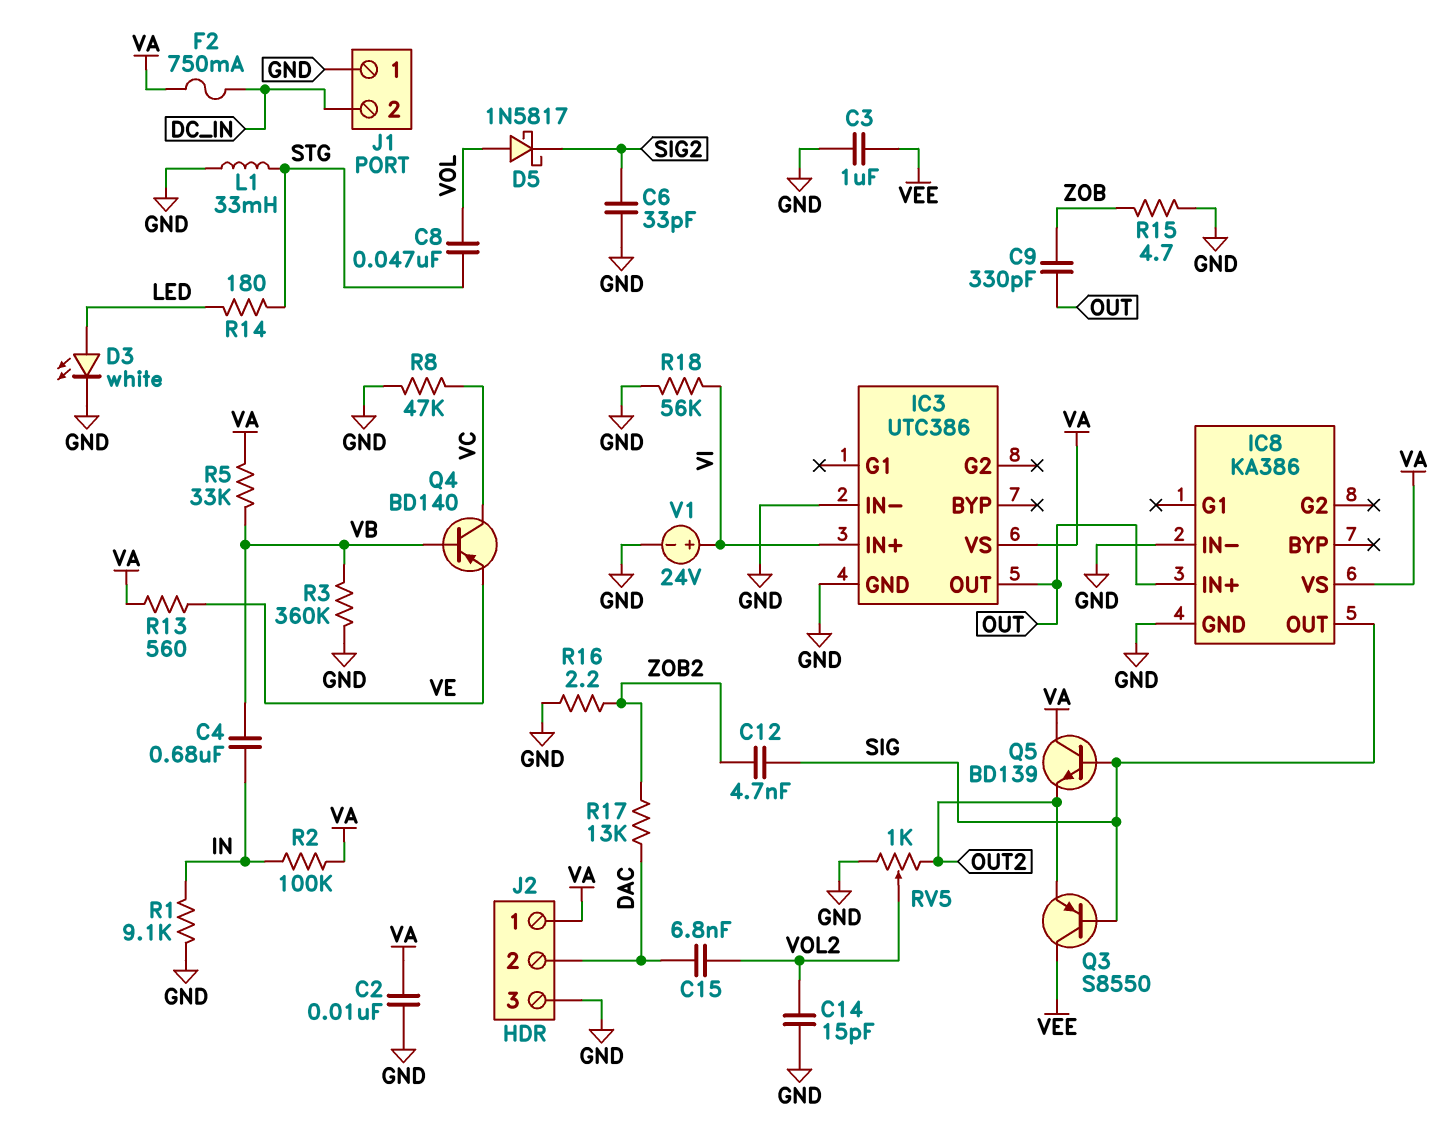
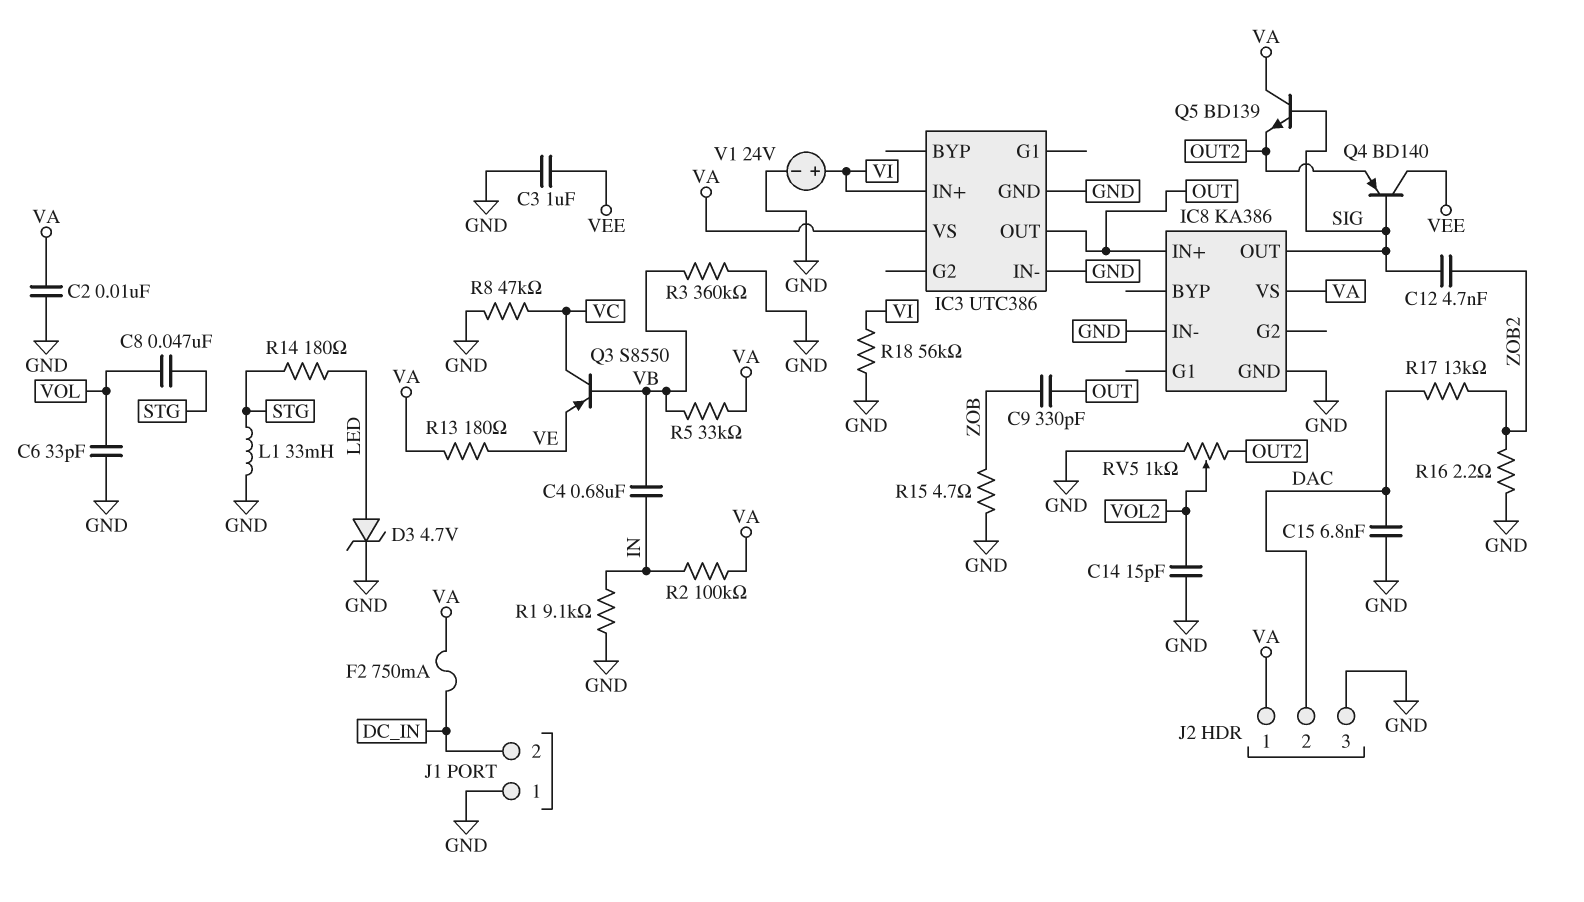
C6: 33pF (GND, SIG2) -> 33pF (GND, VOL)
C15: 6.8nF (DAC, VOL2) -> 6.8nF (DAC, GND)
D3: LED white (A LED, K GND) -> zener 4.7V (A LED, K GND)
D5: schottky 1N5817 (A VOL, K SIG2) -> none
Q3: PNP S8550 (B SIG, C VEE, E OUT2) -> PNP S8550 (B VB, C VC, E VE)
Q4: PNP BD140 (B VB, C VC, E VE) -> PNP BD140 (B SIG, C VEE, E OUT2)
R13: 560 (VA, VE) -> 180 (VA, VE)

